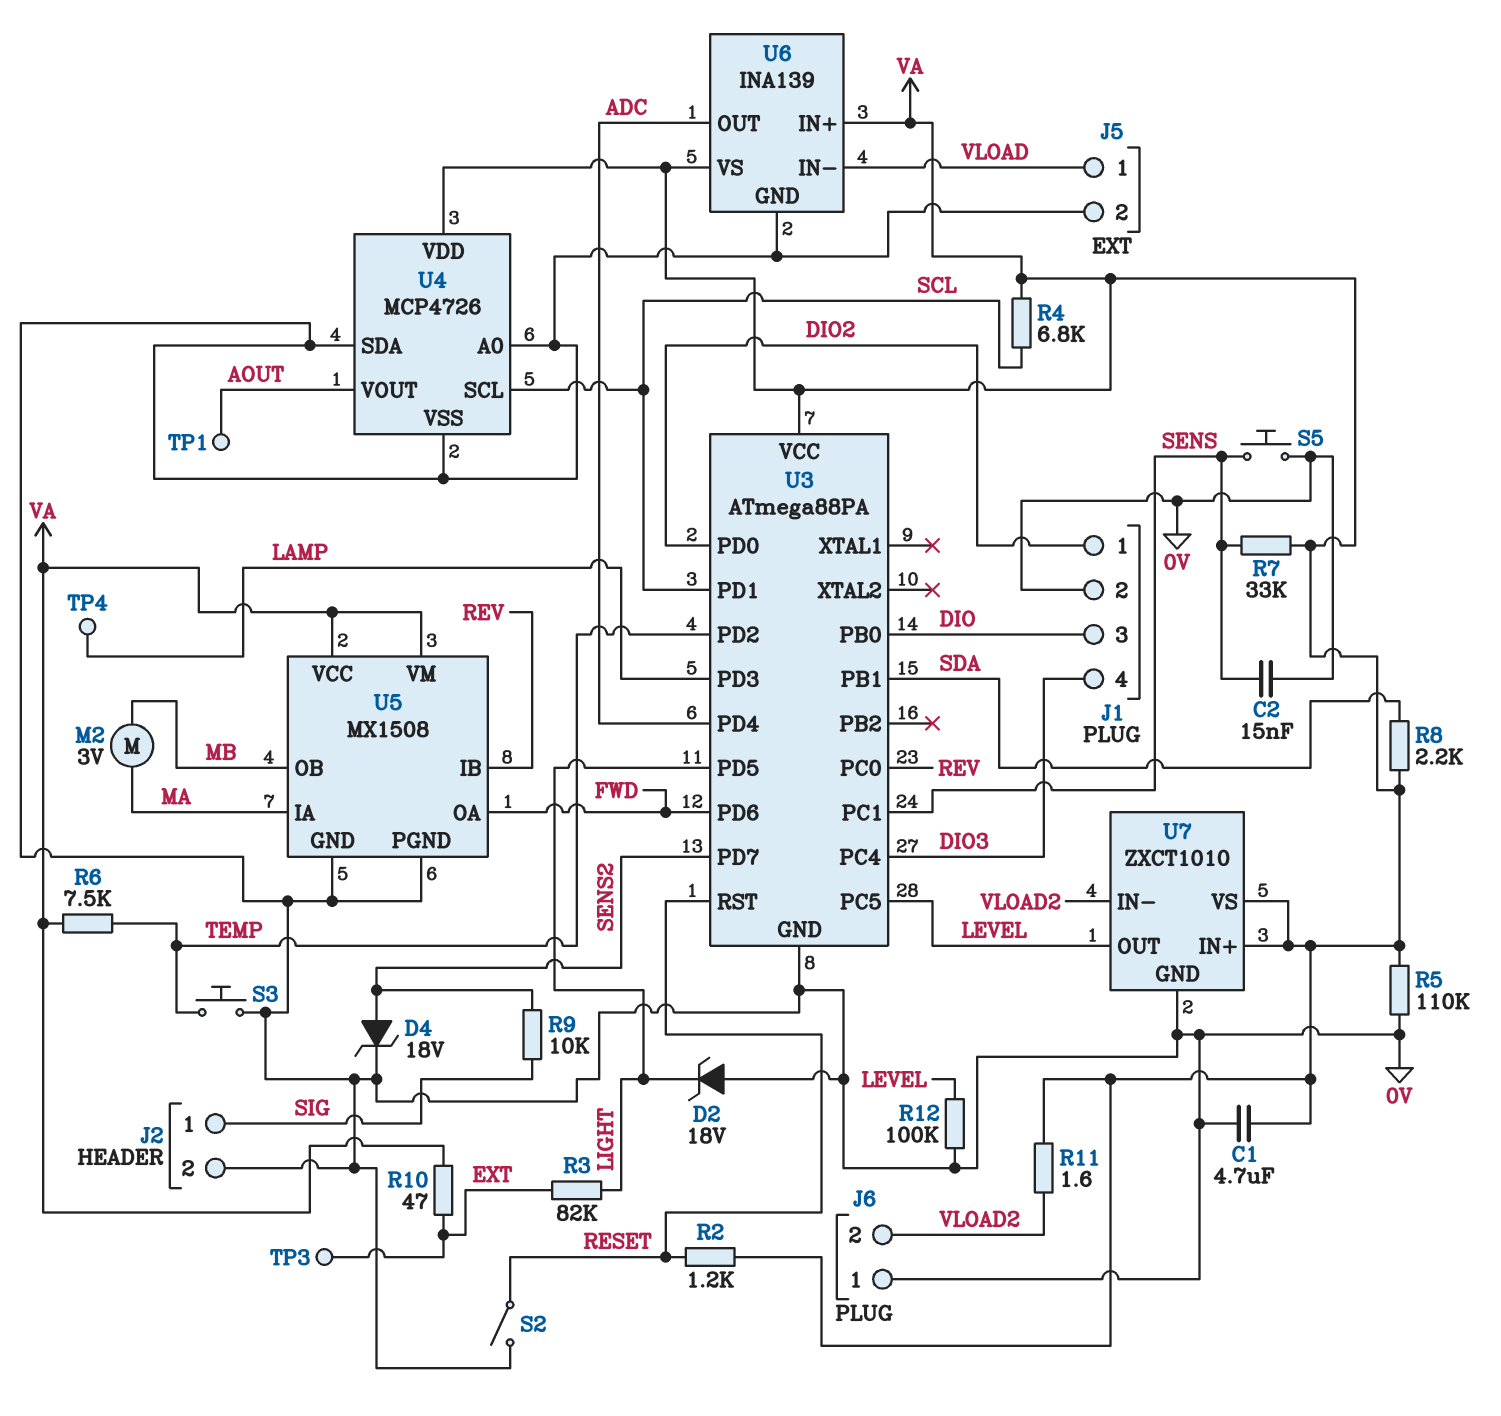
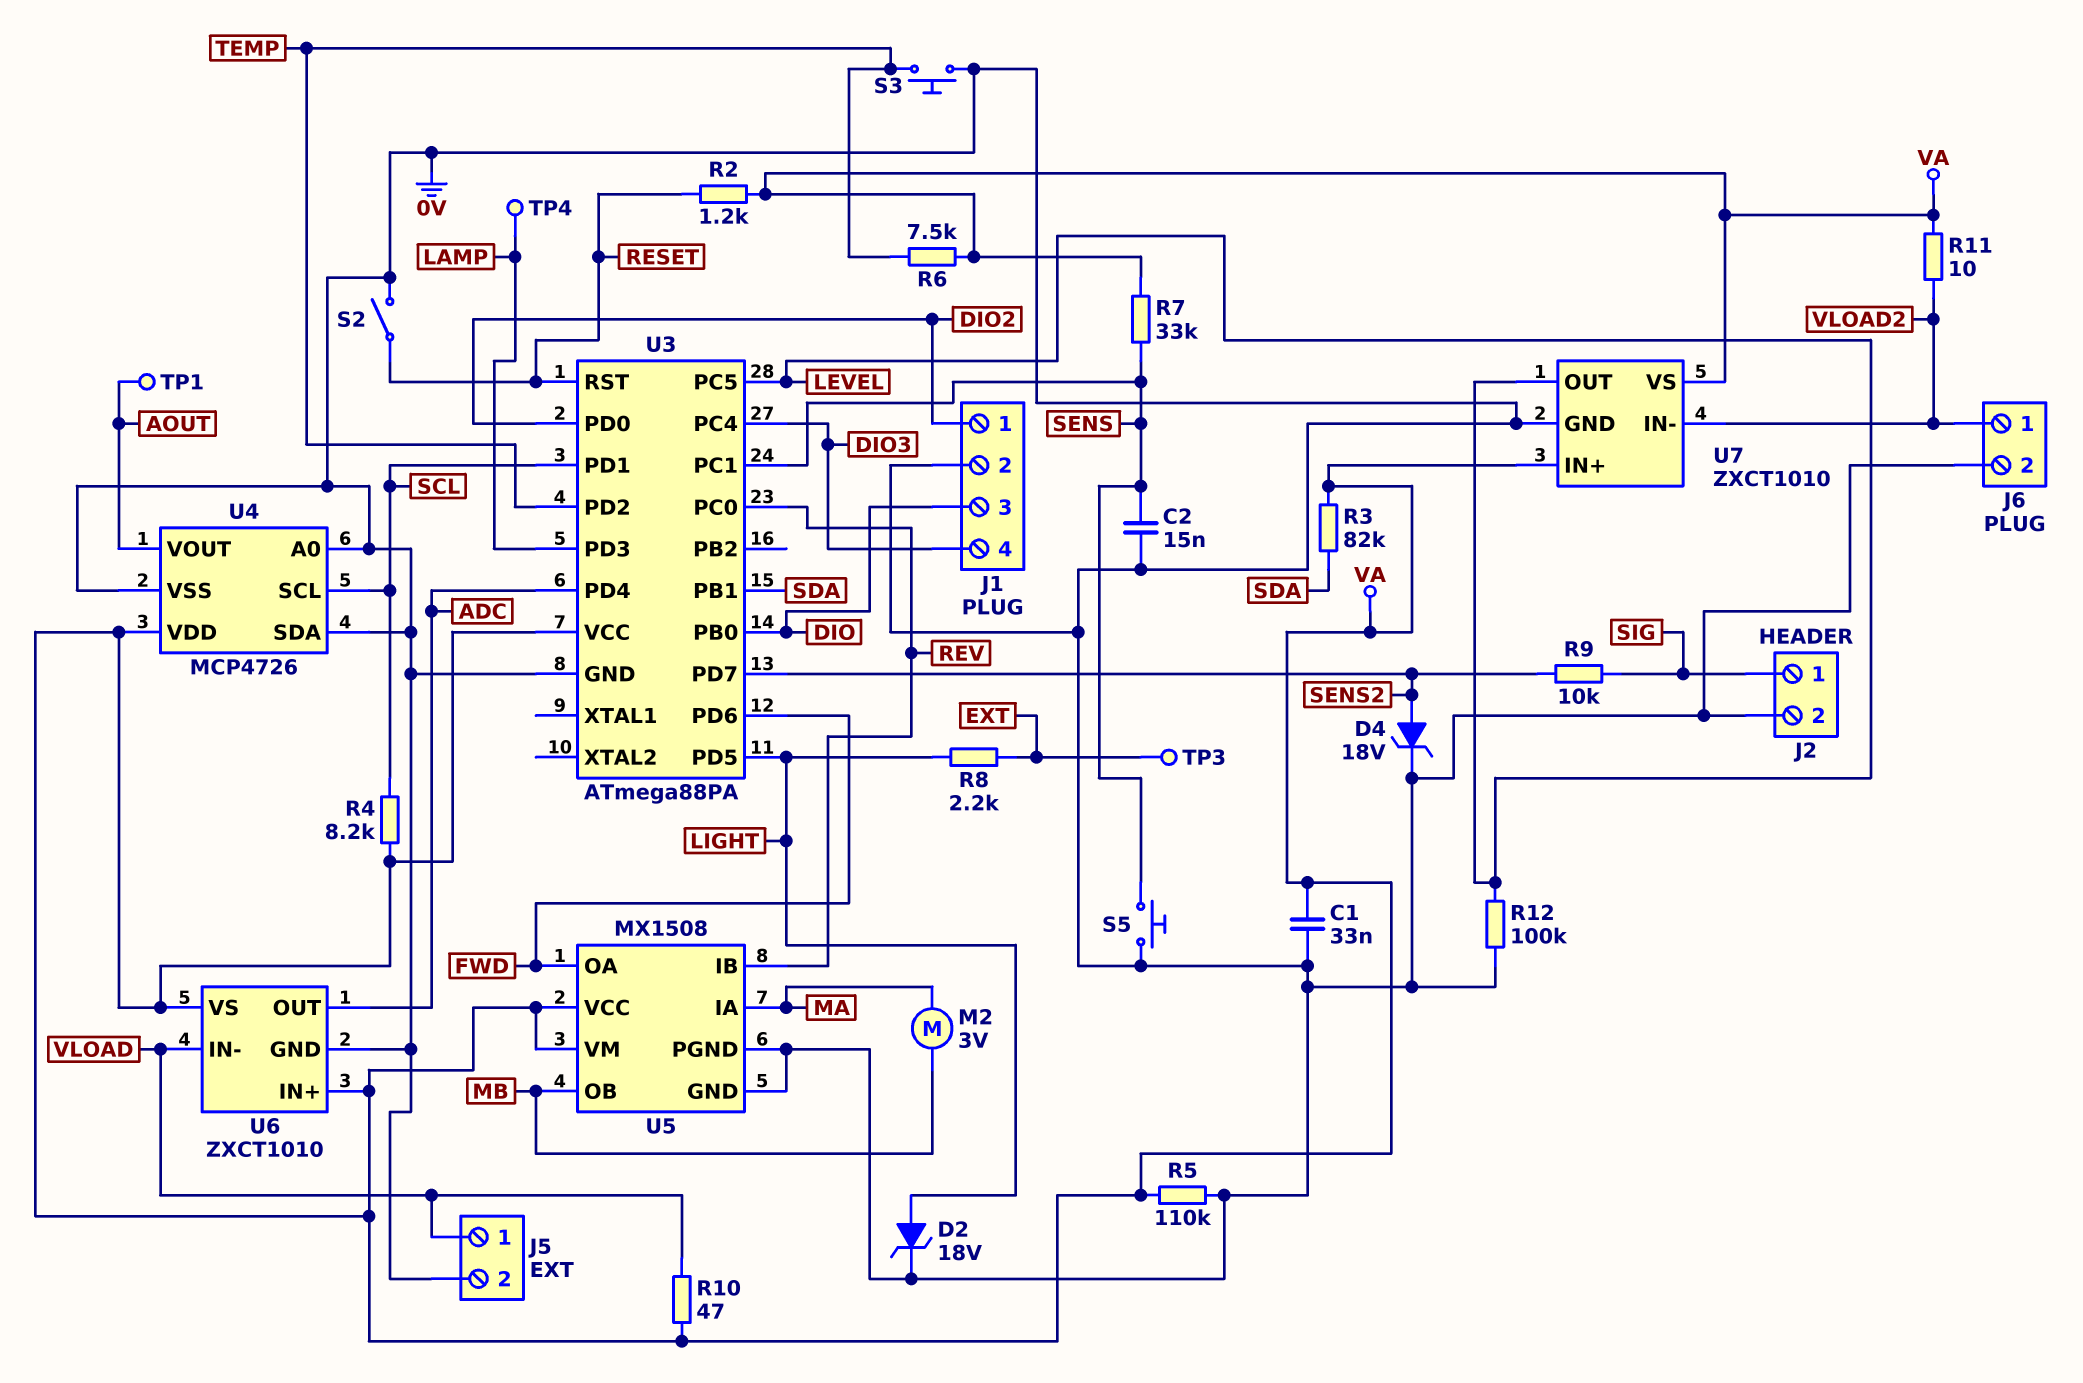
C1: 4.7uF (0V, VA) -> 33nF (0V, VA)
D2: zener 18V (A 0V, K LIGHT) -> zener 18V (A LIGHT, K 0V)
J6 pin 1: 0V -> VLOAD2
J6 pin 2: VLOAD2 -> 0V
R3: 82k (EXT, LIGHT) -> 82k (SDA, VA)
R4: 6.8k (SCL, VA) -> 8.2k (SCL, VA)
R8: 2.2k (SDA, VA) -> 2.2k (EXT, LIGHT)
R10: 47 (EXT, VA) -> 47 (VA, VLOAD)
R11: 1.6 (VA, VLOAD2) -> 10 (VA, VLOAD2)
U6: INA139 -> ZXCT1010

